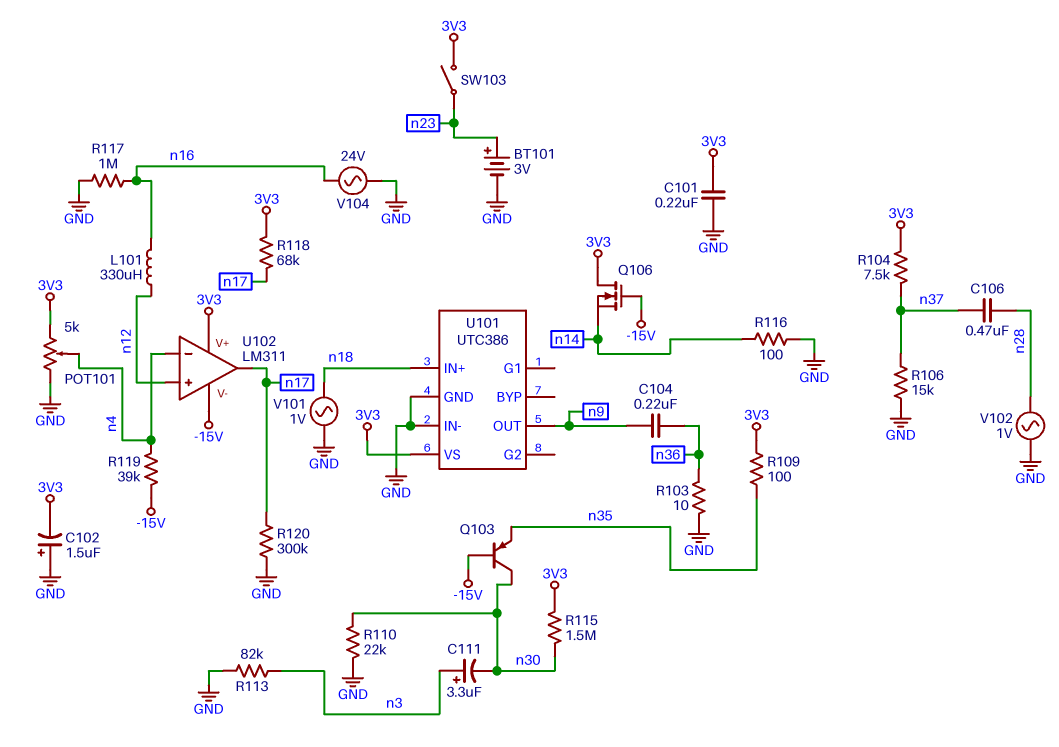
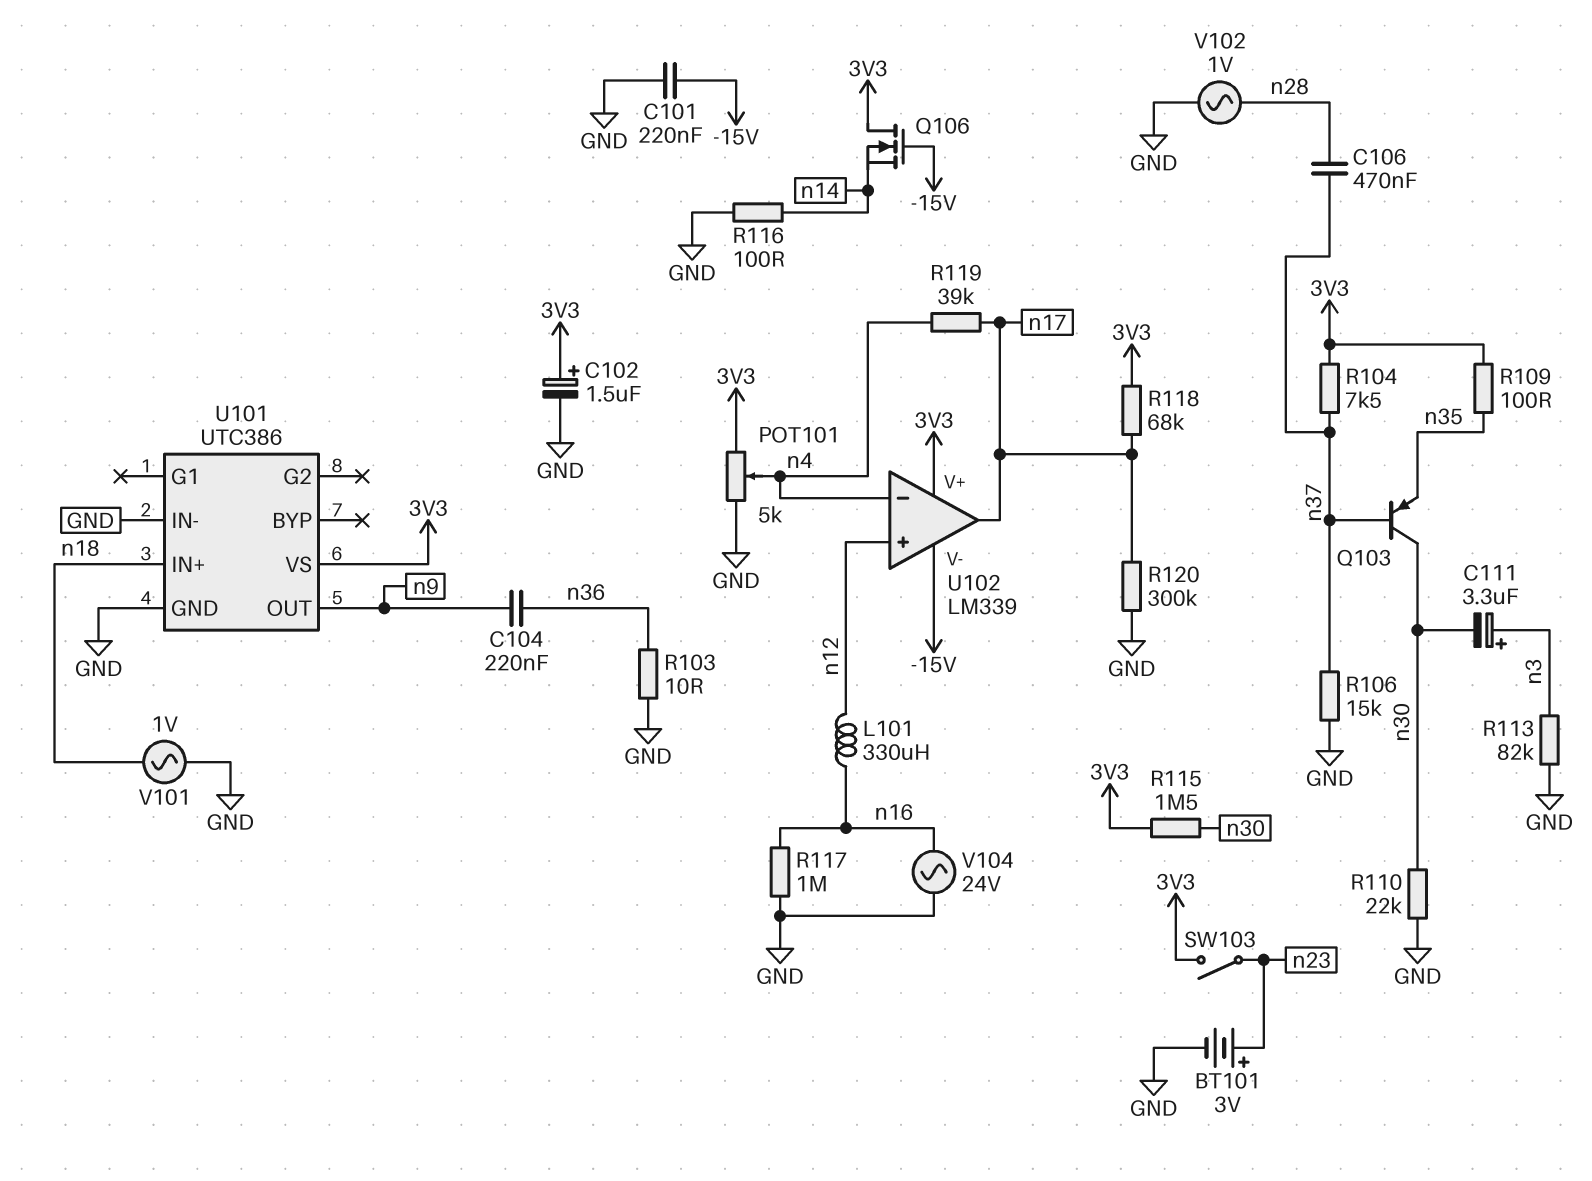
C101: 220nF (3V3, GND) -> 220nF (-15V, GND)
C102: 1.5uF (plus GND, minus 3V3) -> 1.5uF (plus 3V3, minus GND)
Q103: PNP (B -15V, C n30, E n35) -> PNP (B n37, C n30, E n35)
R119: 39k (-15V, n4) -> 39k (n4, n17)
U102: LM311 -> LM339

